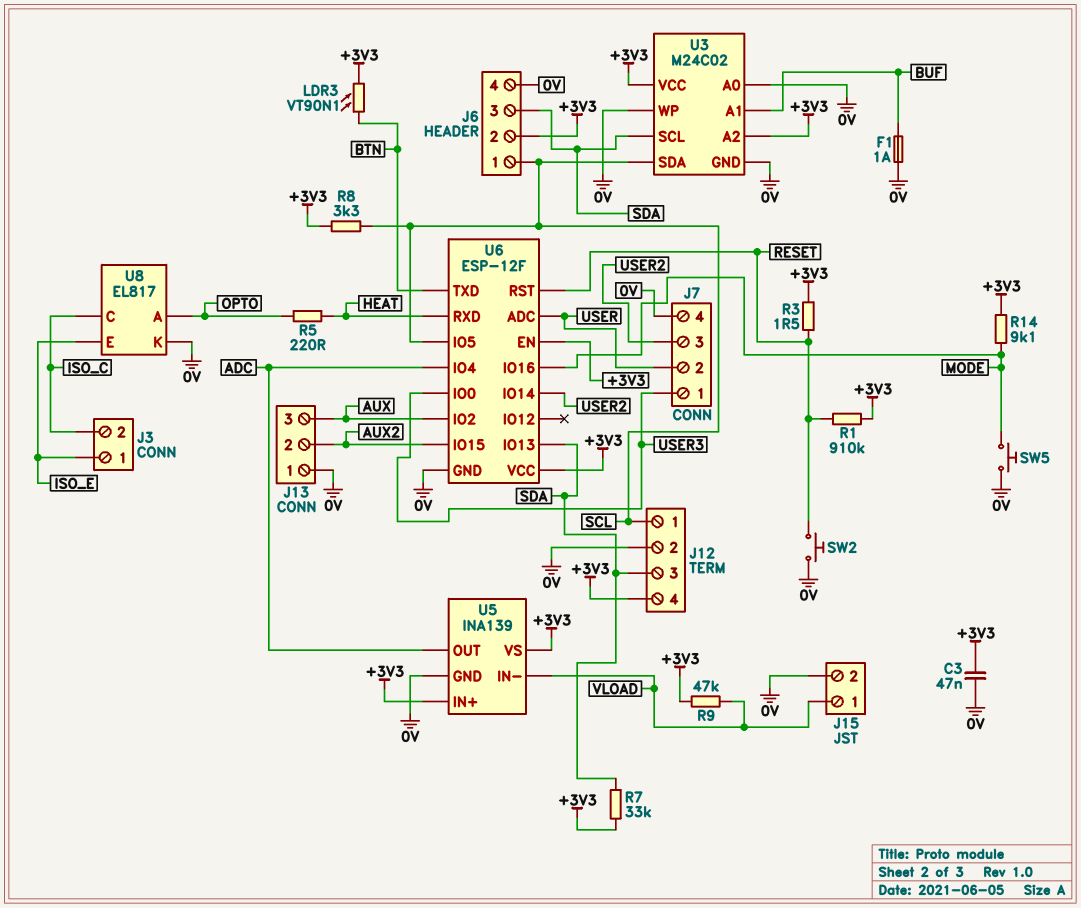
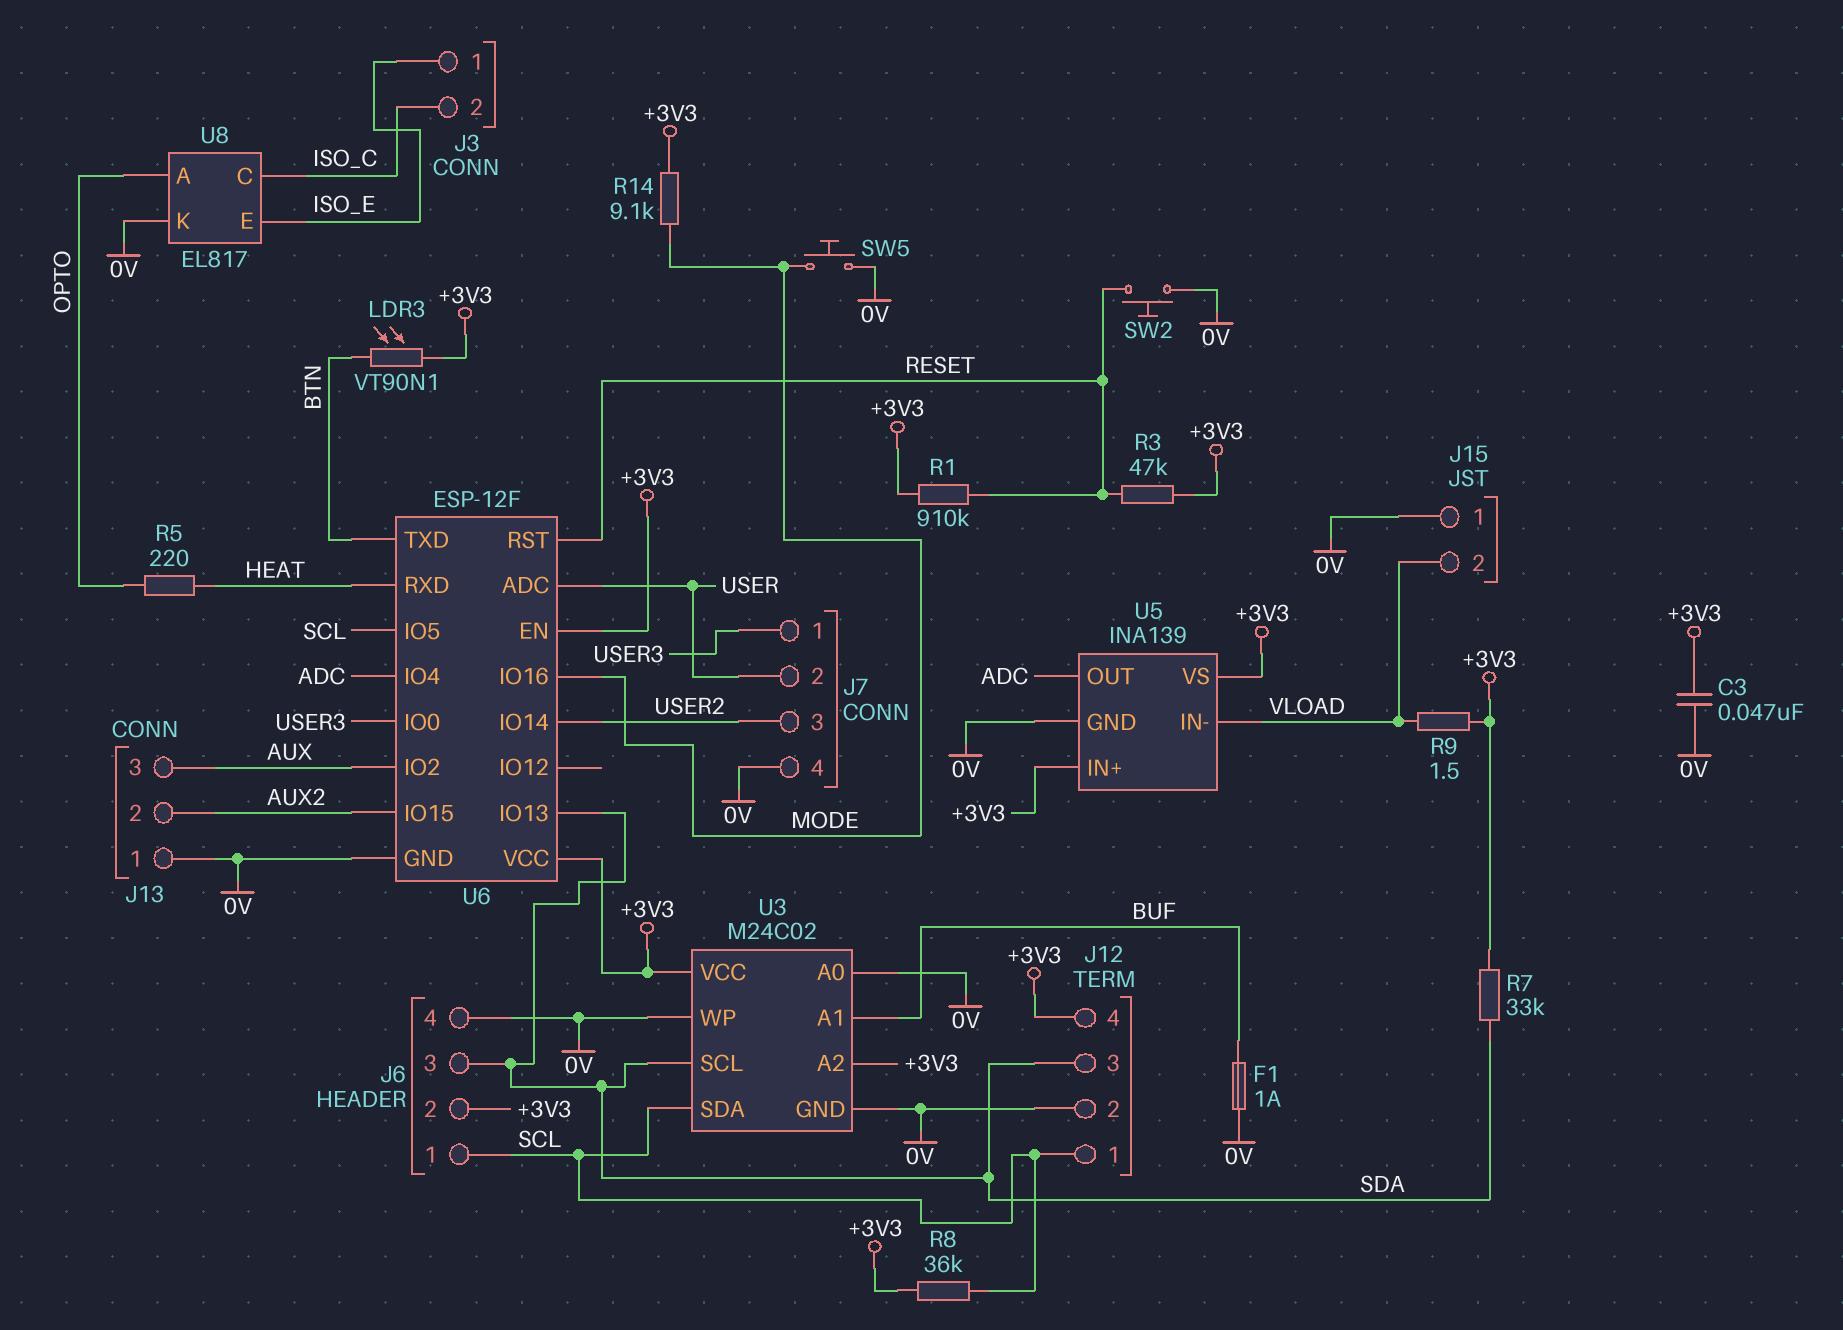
J15 pin 1: VLOAD -> 0V
J15 pin 2: 0V -> VLOAD
R3: 1.5 (+3V3, RESET) -> 47k (+3V3, RESET)
R8: 3.3k (+3V3, SCL) -> 36k (+3V3, SCL)
R9: 47k (+3V3, VLOAD) -> 1.5 (+3V3, VLOAD)

